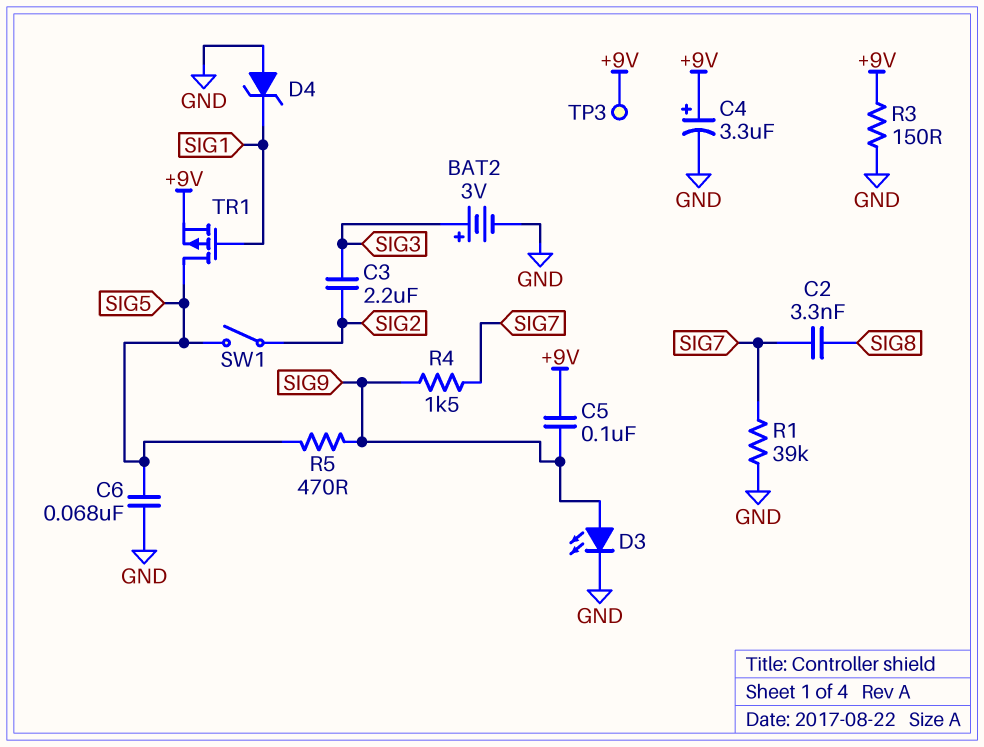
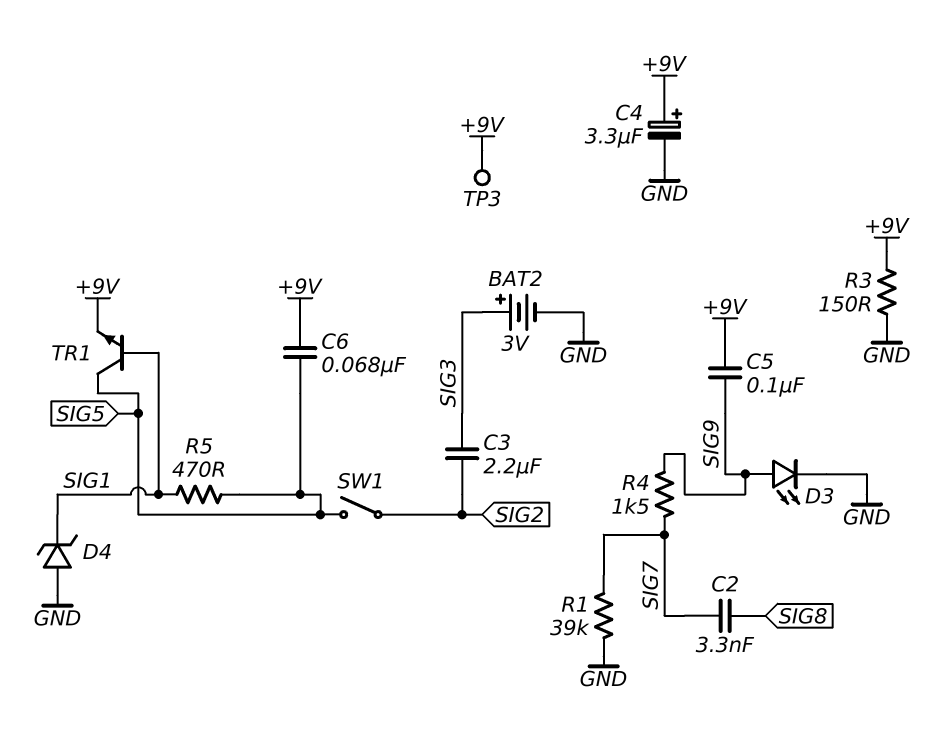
C6: 68nF (GND, SIG5) -> 68nF (+9V, SIG5)
R5: 470 (SIG5, SIG9) -> 470 (SIG1, SIG5)
TR1: PMOS (G SIG1, D SIG5, S +9V) -> NPN (B SIG1, C SIG5, E +9V)

